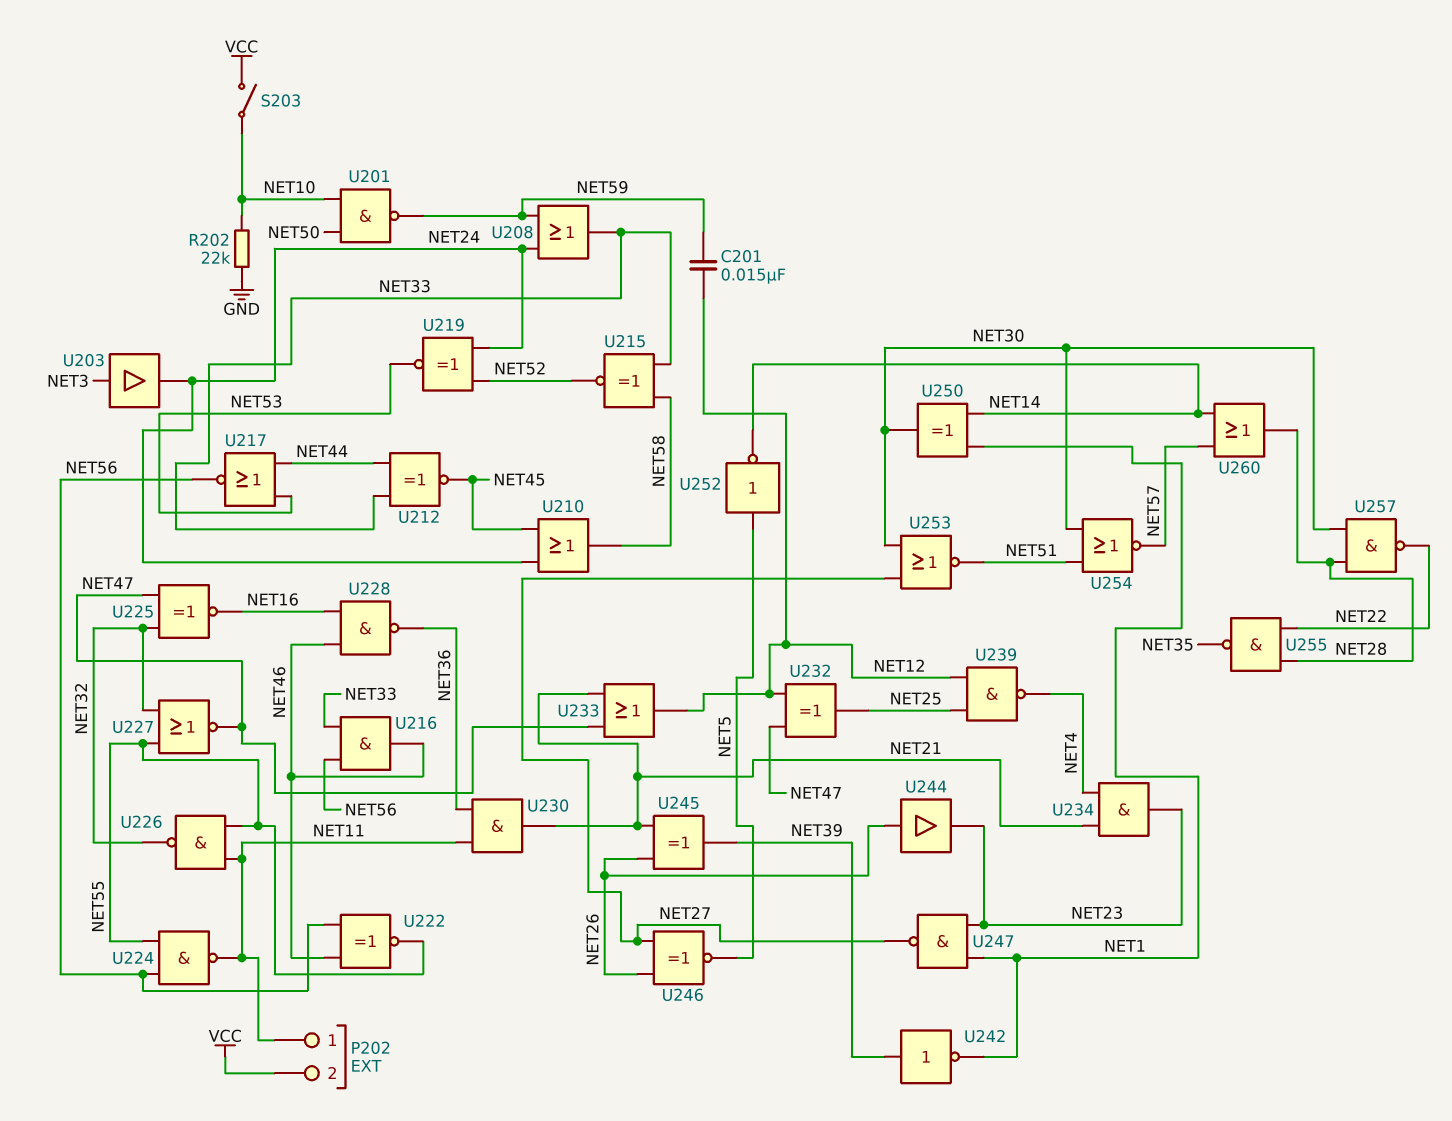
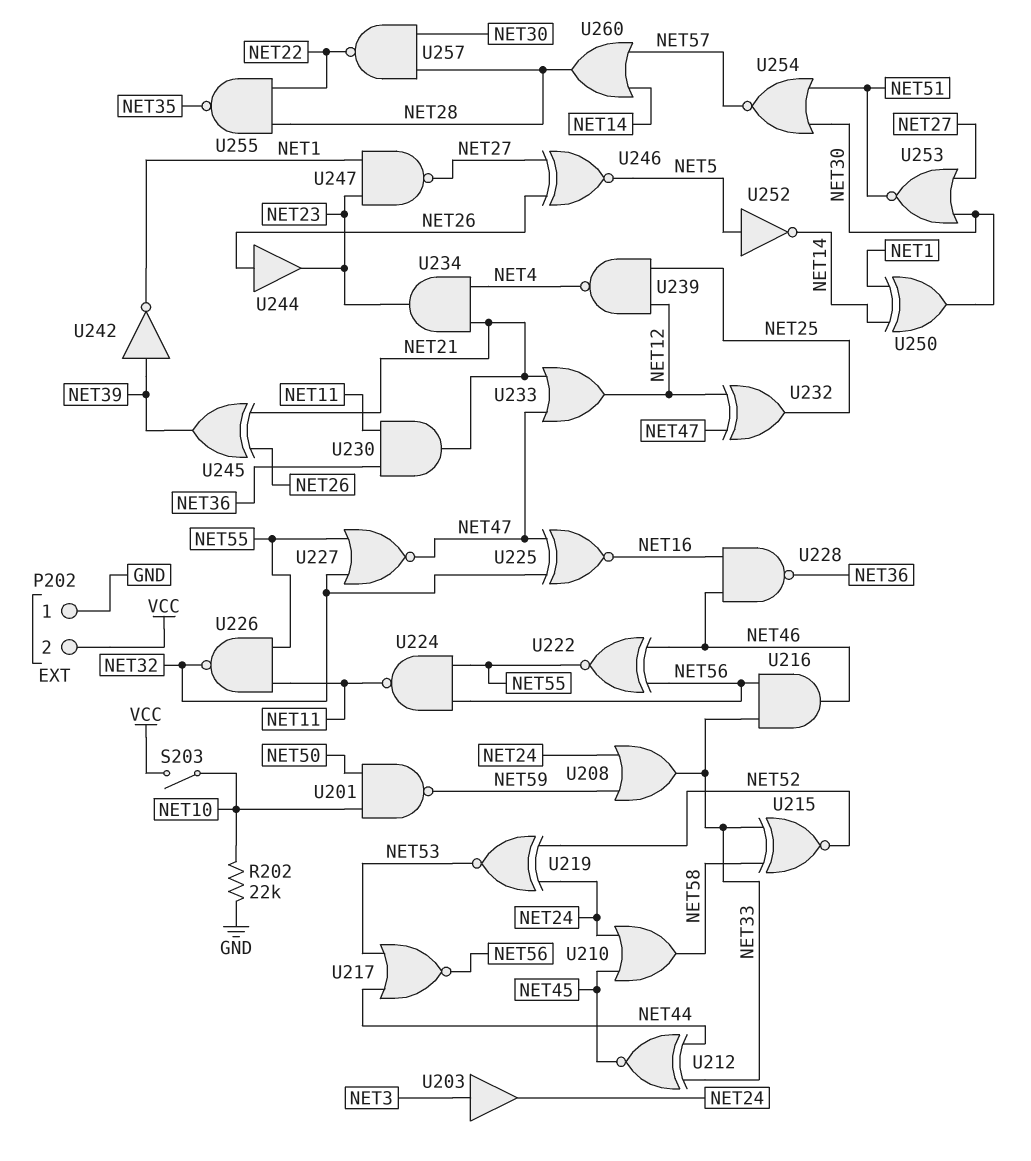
C201: 15nF (NET12, NET59) -> none
P202 pin 1: NET11 -> GND

